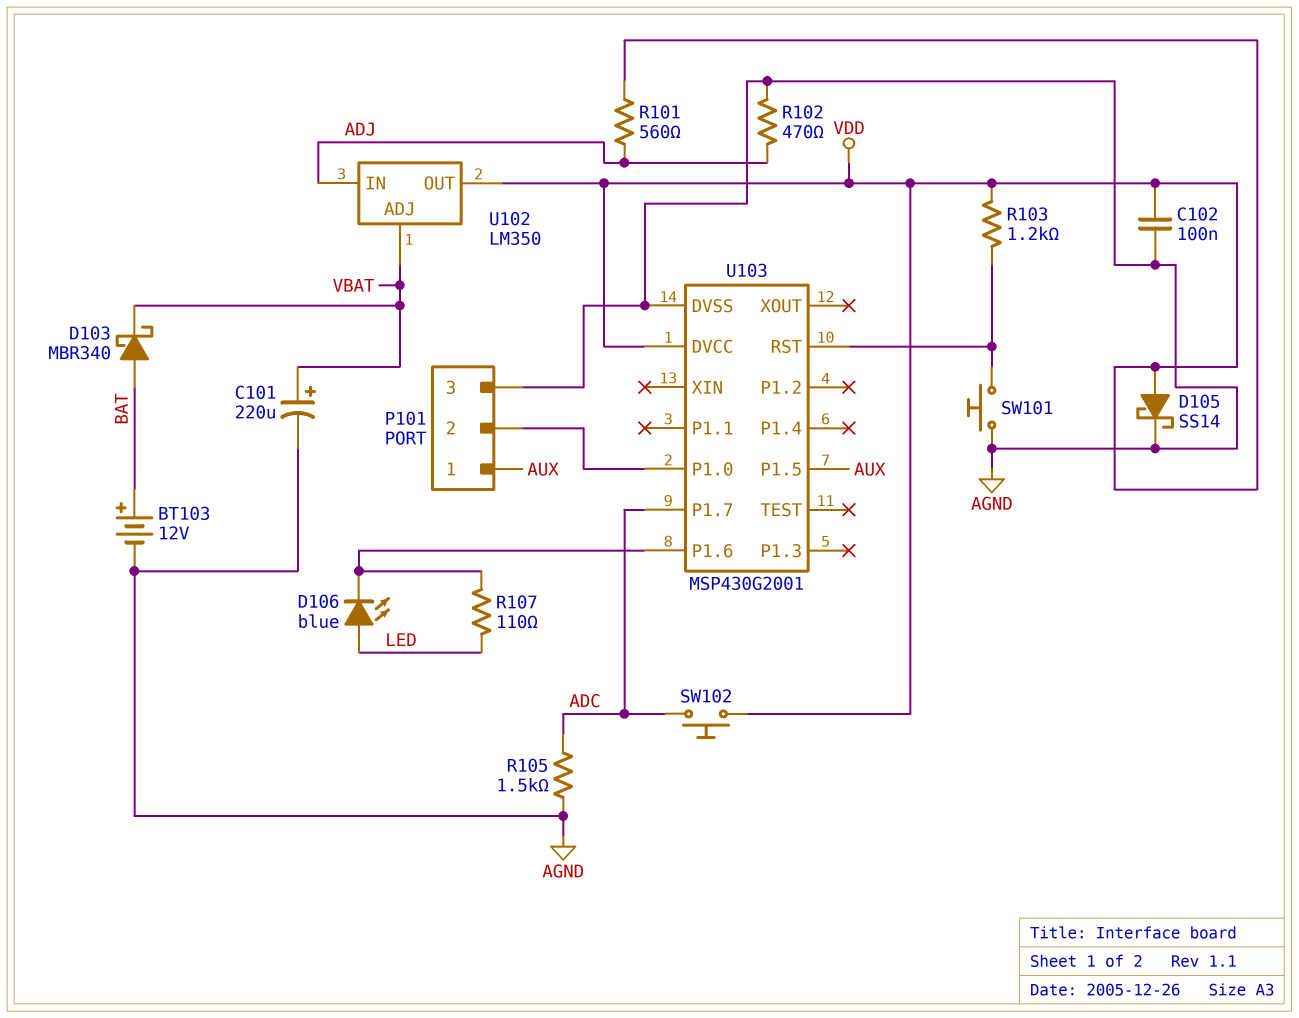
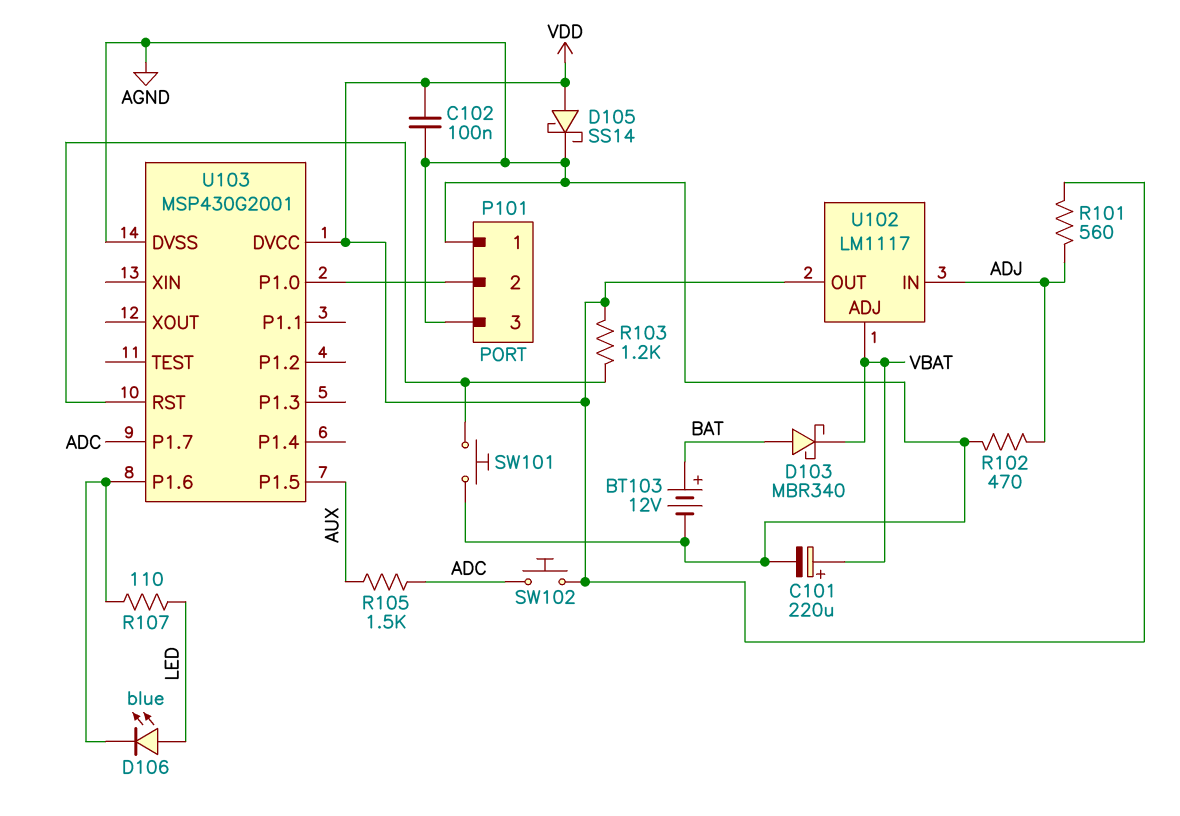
P101 pin 1: AUX -> AGND
R105: 1.5k (ADC, AGND) -> 1.5k (ADC, AUX)
U102: LM350 -> LM1117

